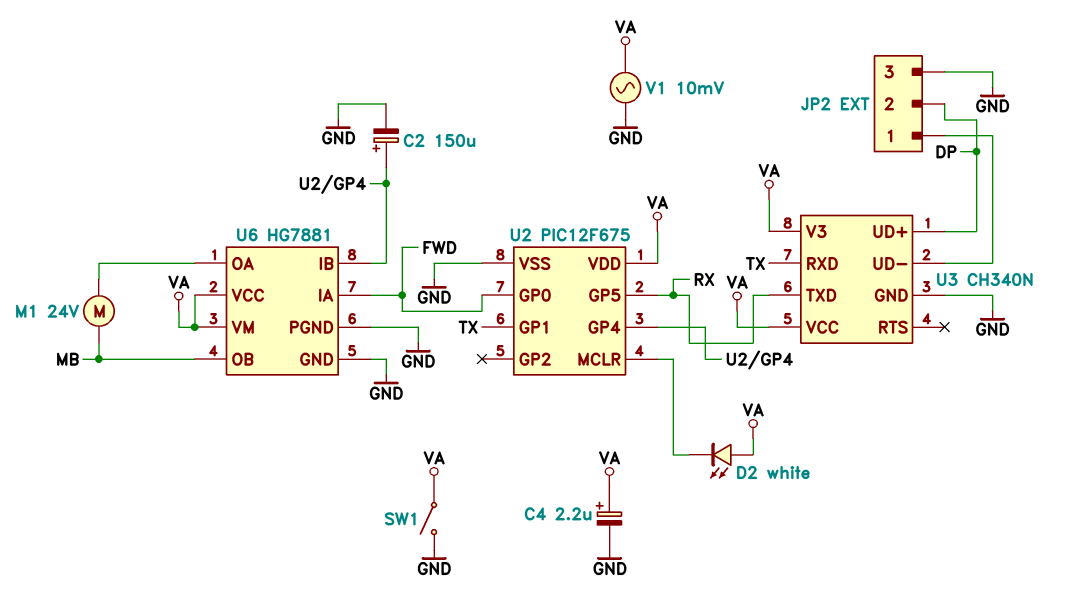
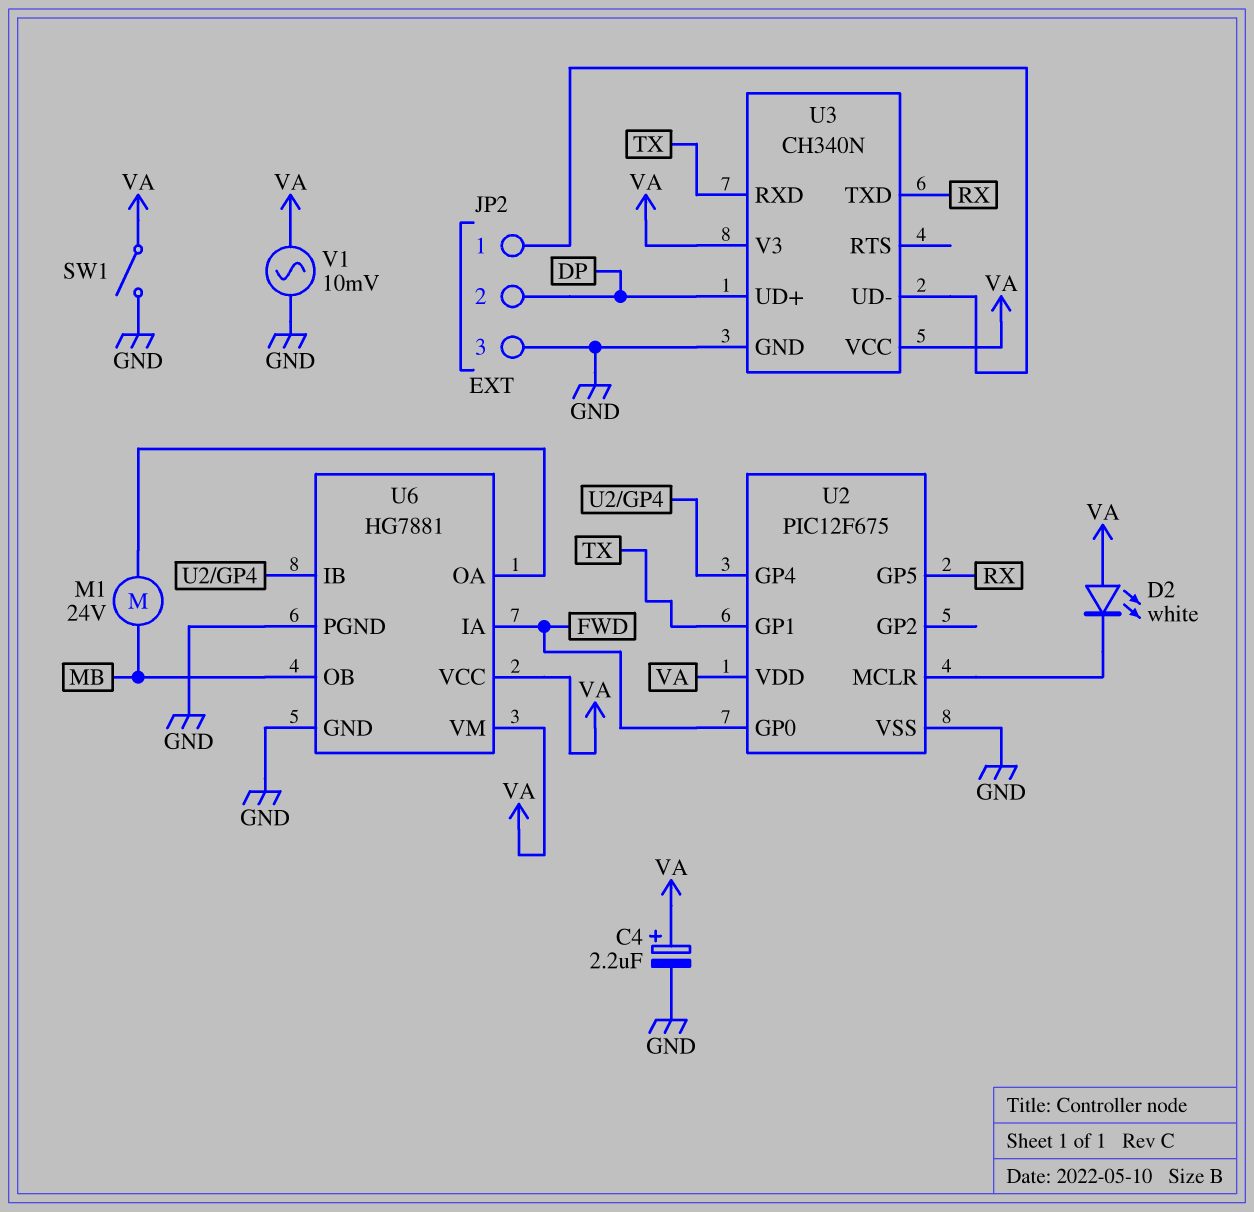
C2: 150uF (plus U2/GP4, minus GND) -> none

